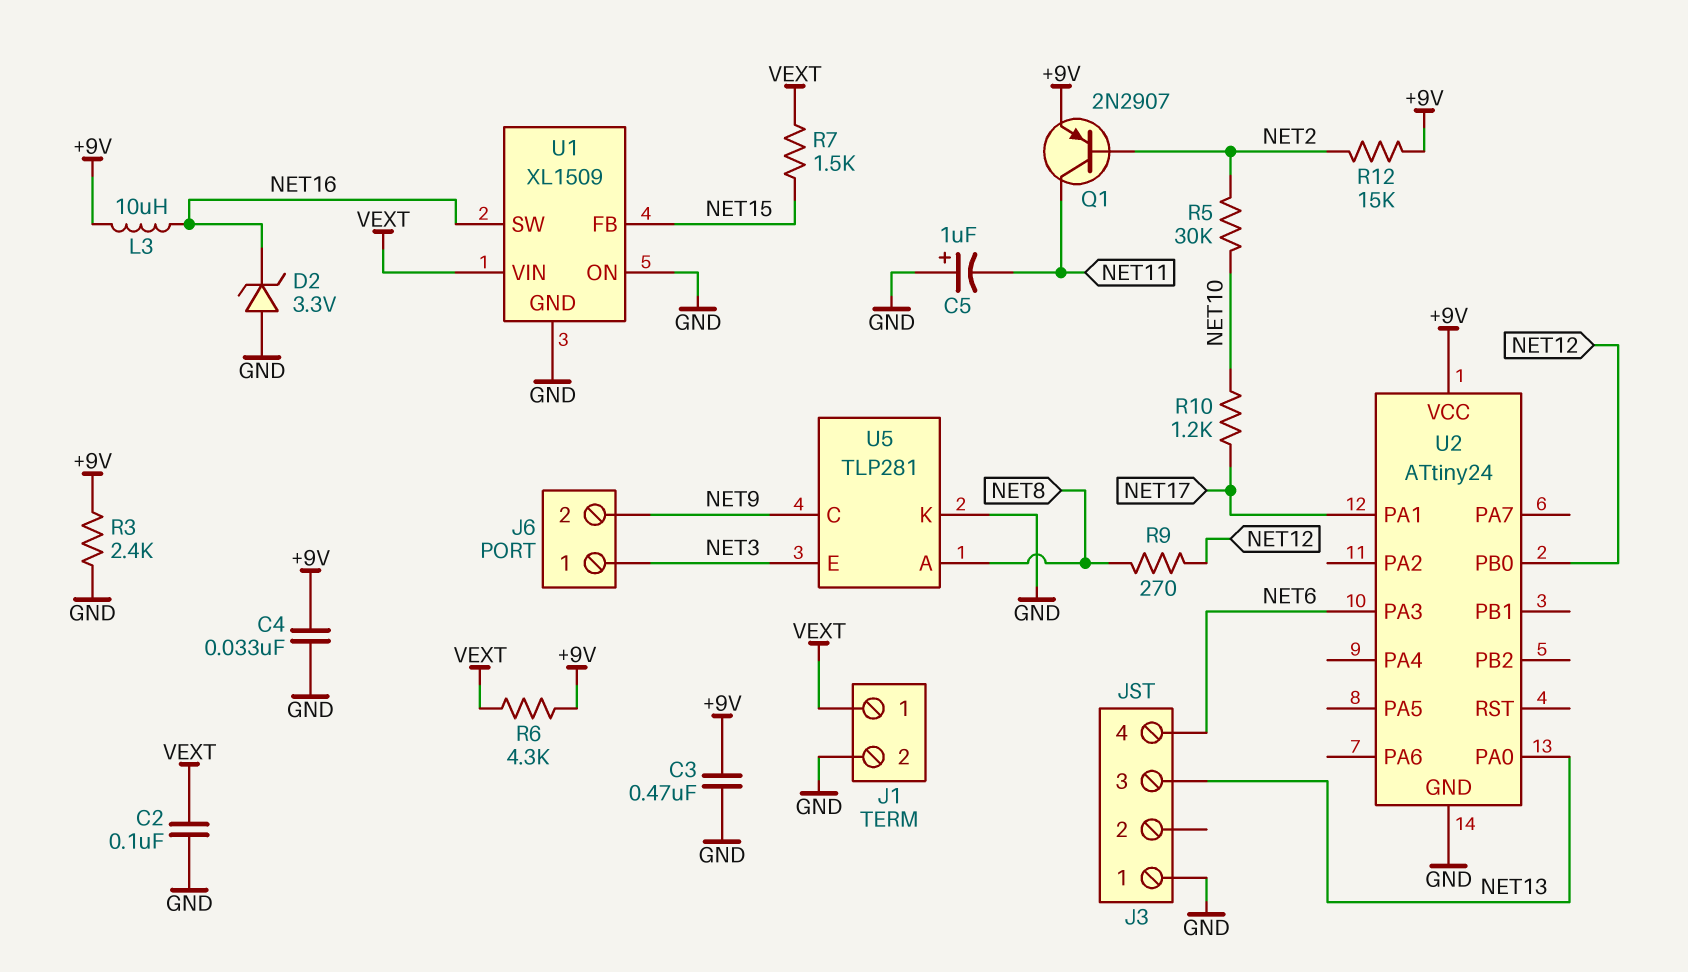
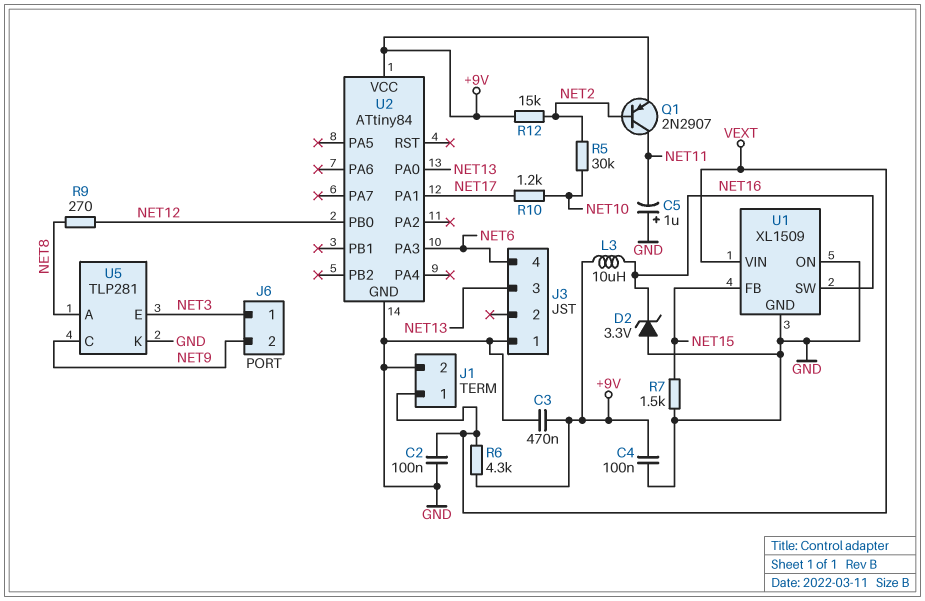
C4: 33nF (+9V, GND) -> 100nF (+9V, GND)
R3: 2.4k (+9V, GND) -> none
R7: 1.5k (NET15, VEXT) -> 1.5k (GND, NET15)
U2: ATtiny24 -> ATtiny84

